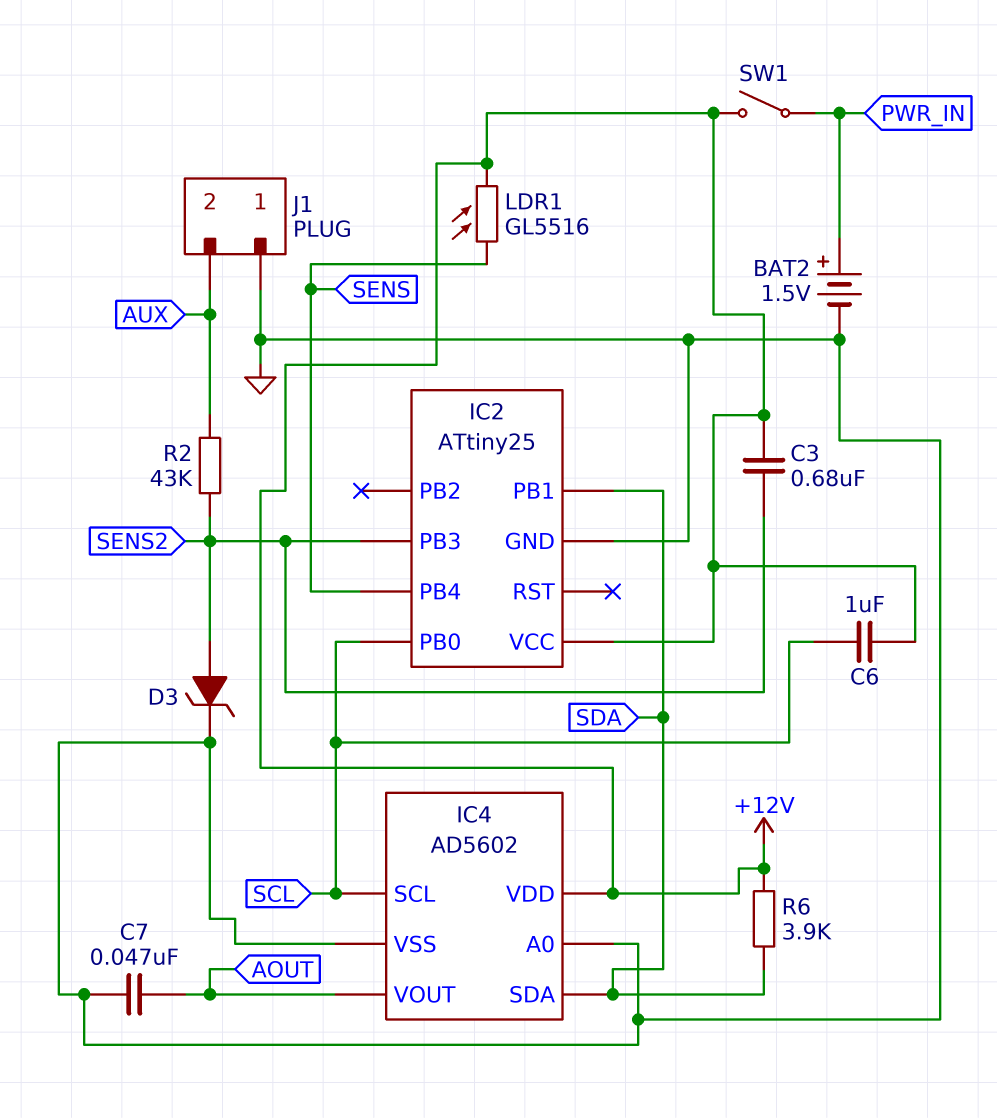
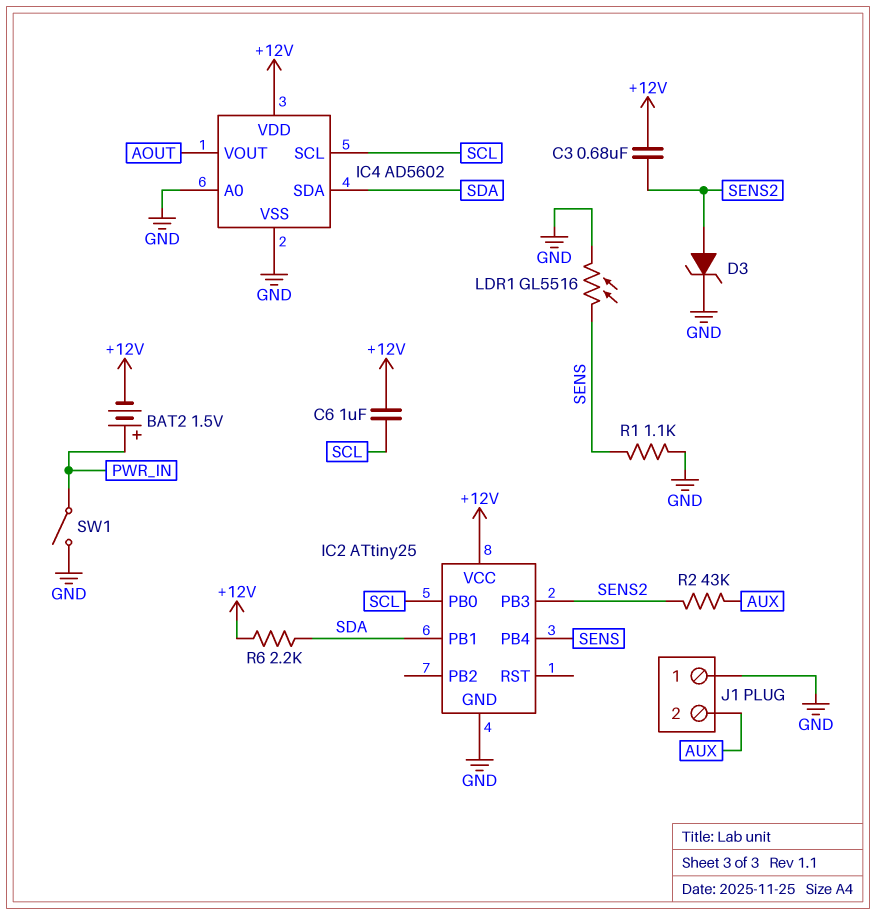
BAT2: 1.5V (plus PWR_IN, minus GND) -> 1.5V (plus PWR_IN, minus +12V)
C7: 47nF (AOUT, GND) -> none
LDR1: GL5516 (+12V, SENS) -> GL5516 (GND, SENS)
R1: none -> 1.1k (GND, SENS)
R6: 3.9k (+12V, SDA) -> 2.2k (+12V, SDA)
SW1: switch (+12V, PWR_IN) -> switch (GND, PWR_IN)

